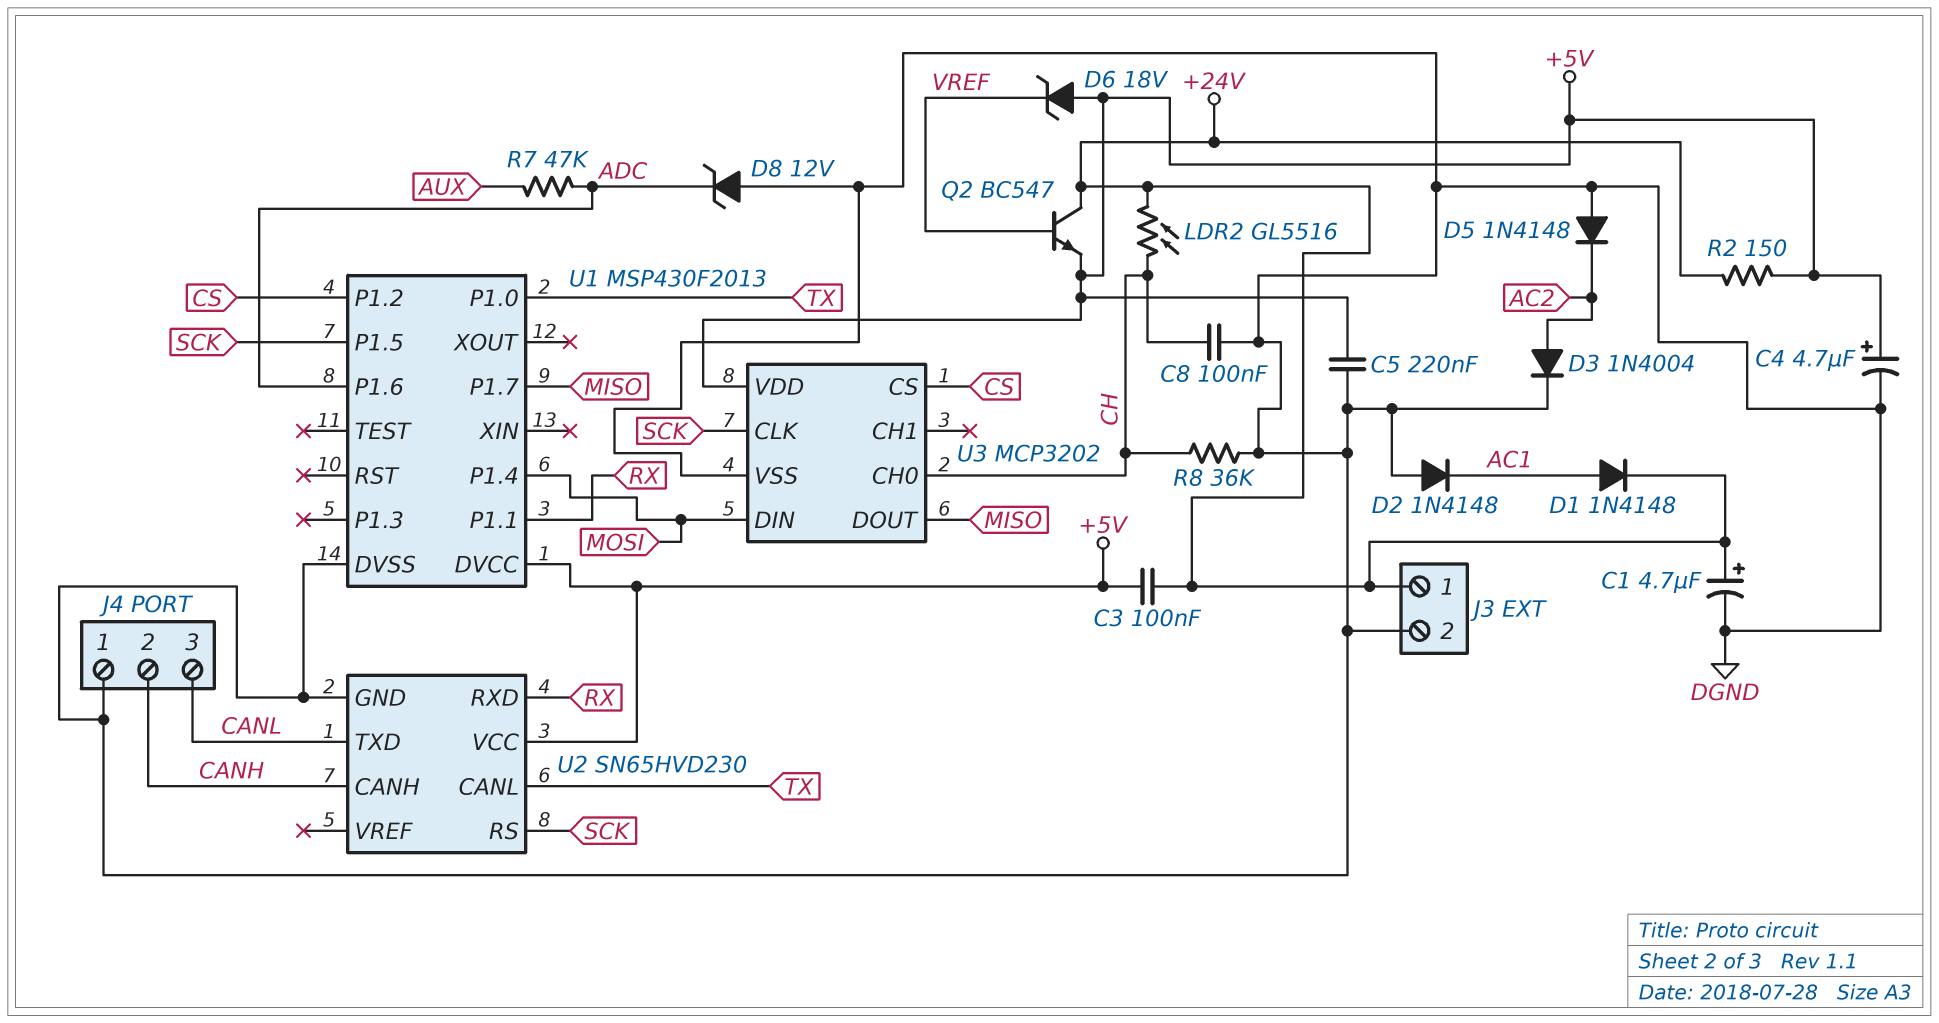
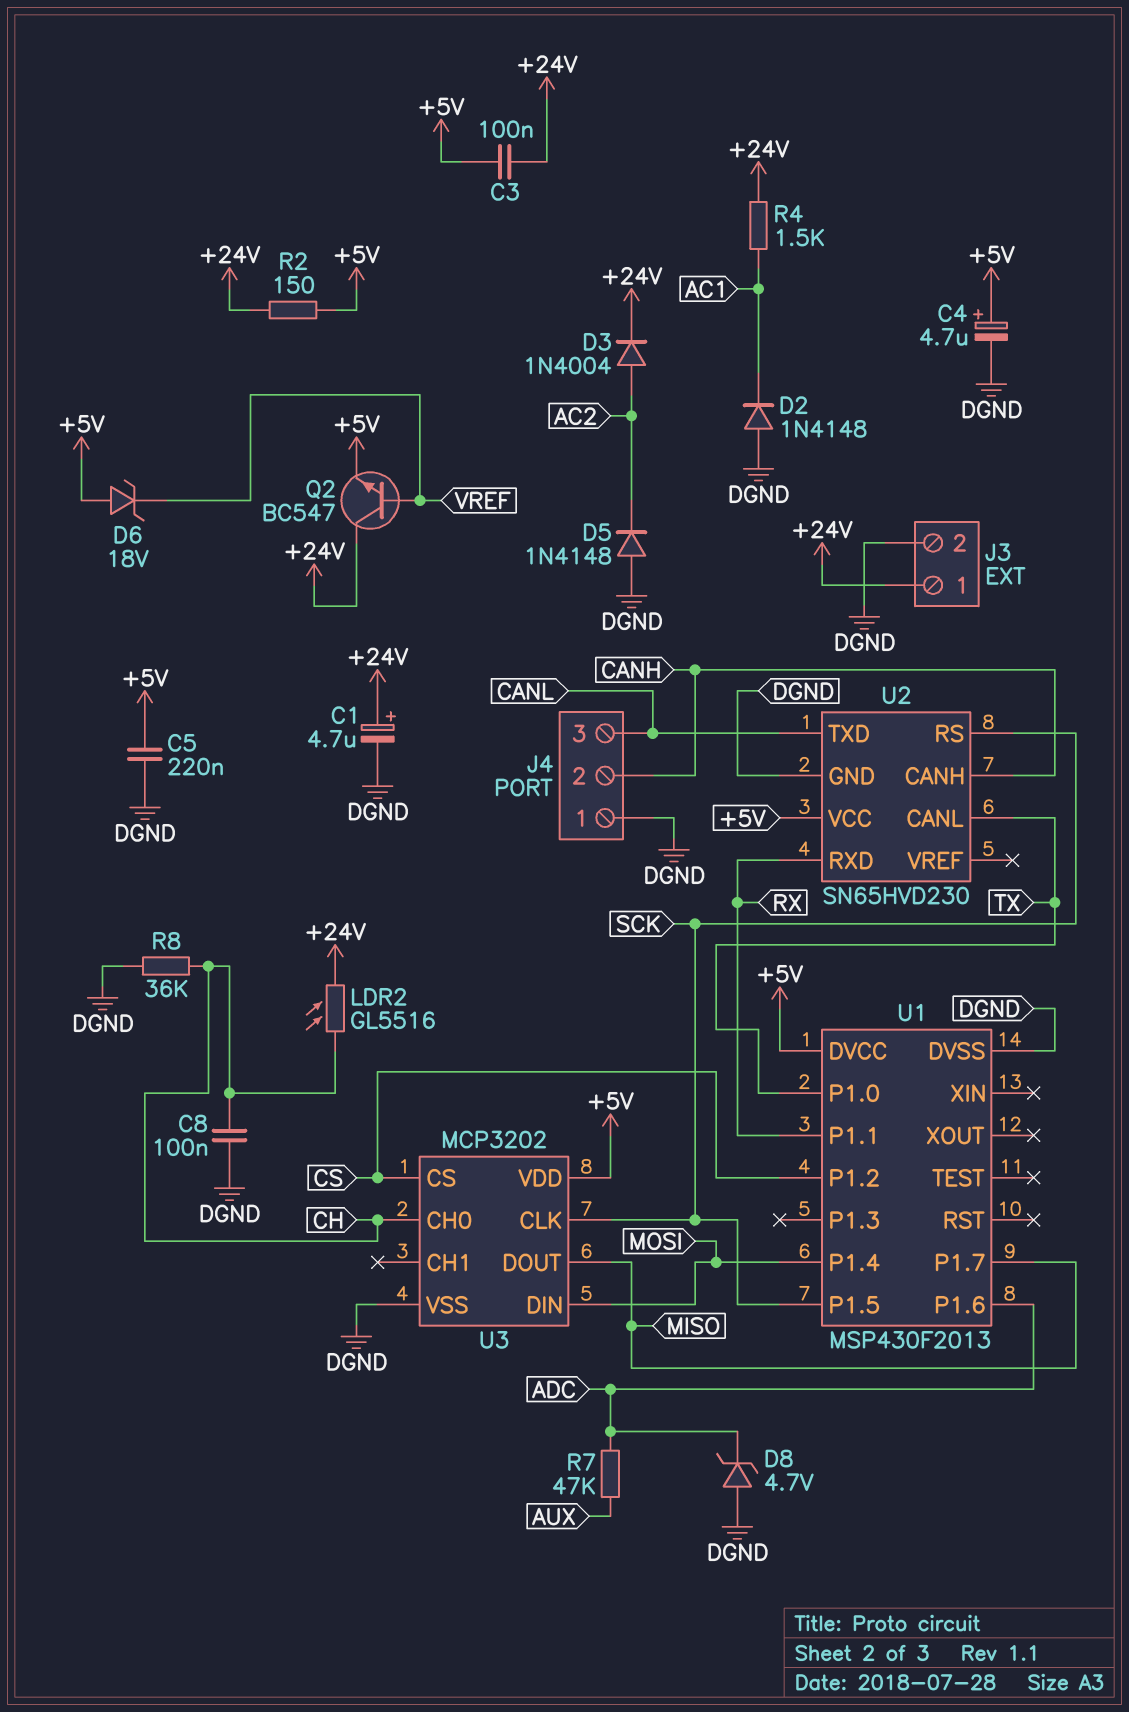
D1: diode 1N4148 (A AC1, K +24V) -> none
D3: diode 1N4004 (A AC2, K DGND) -> diode 1N4004 (A AC2, K +24V)
D8: zener 12V (A DGND, K ADC) -> zener 4.7V (A DGND, K ADC)
R4: none -> 1.5k (+24V, AC1)

